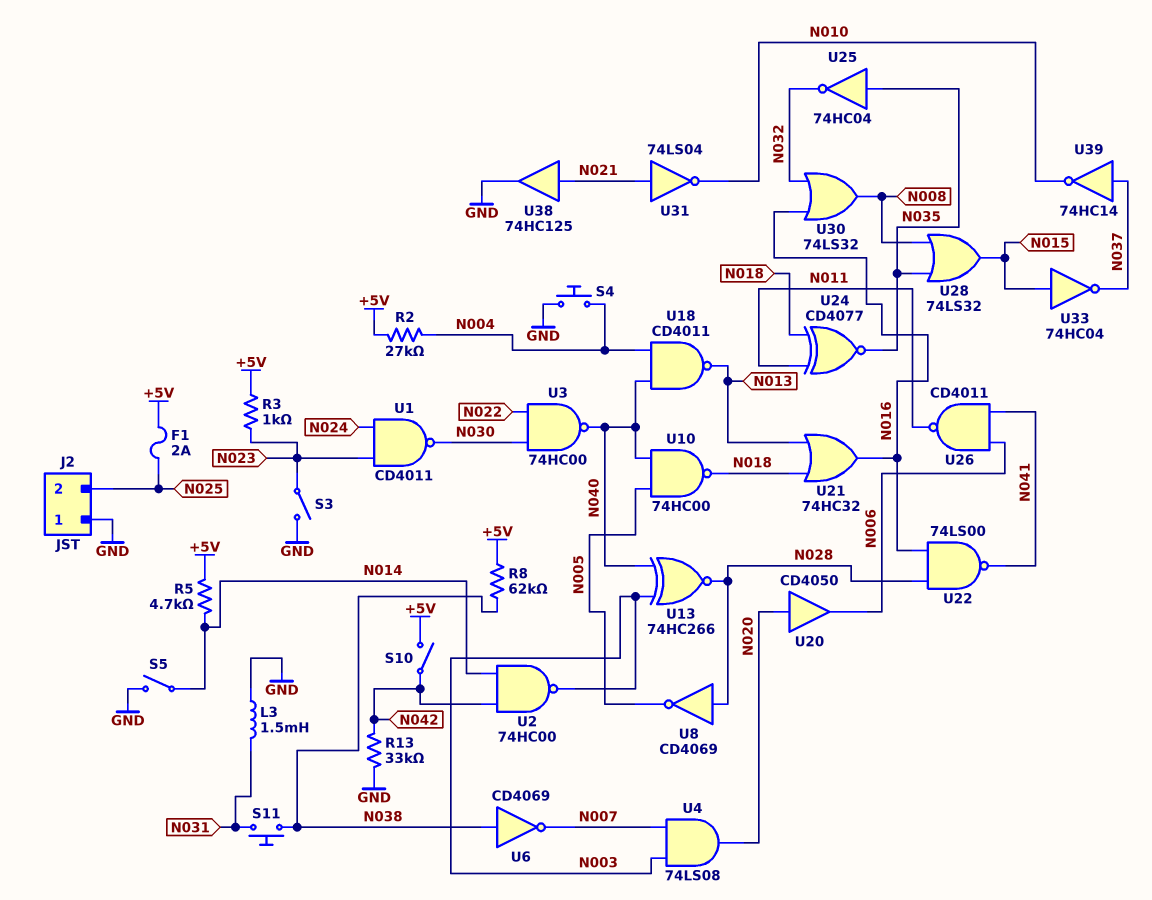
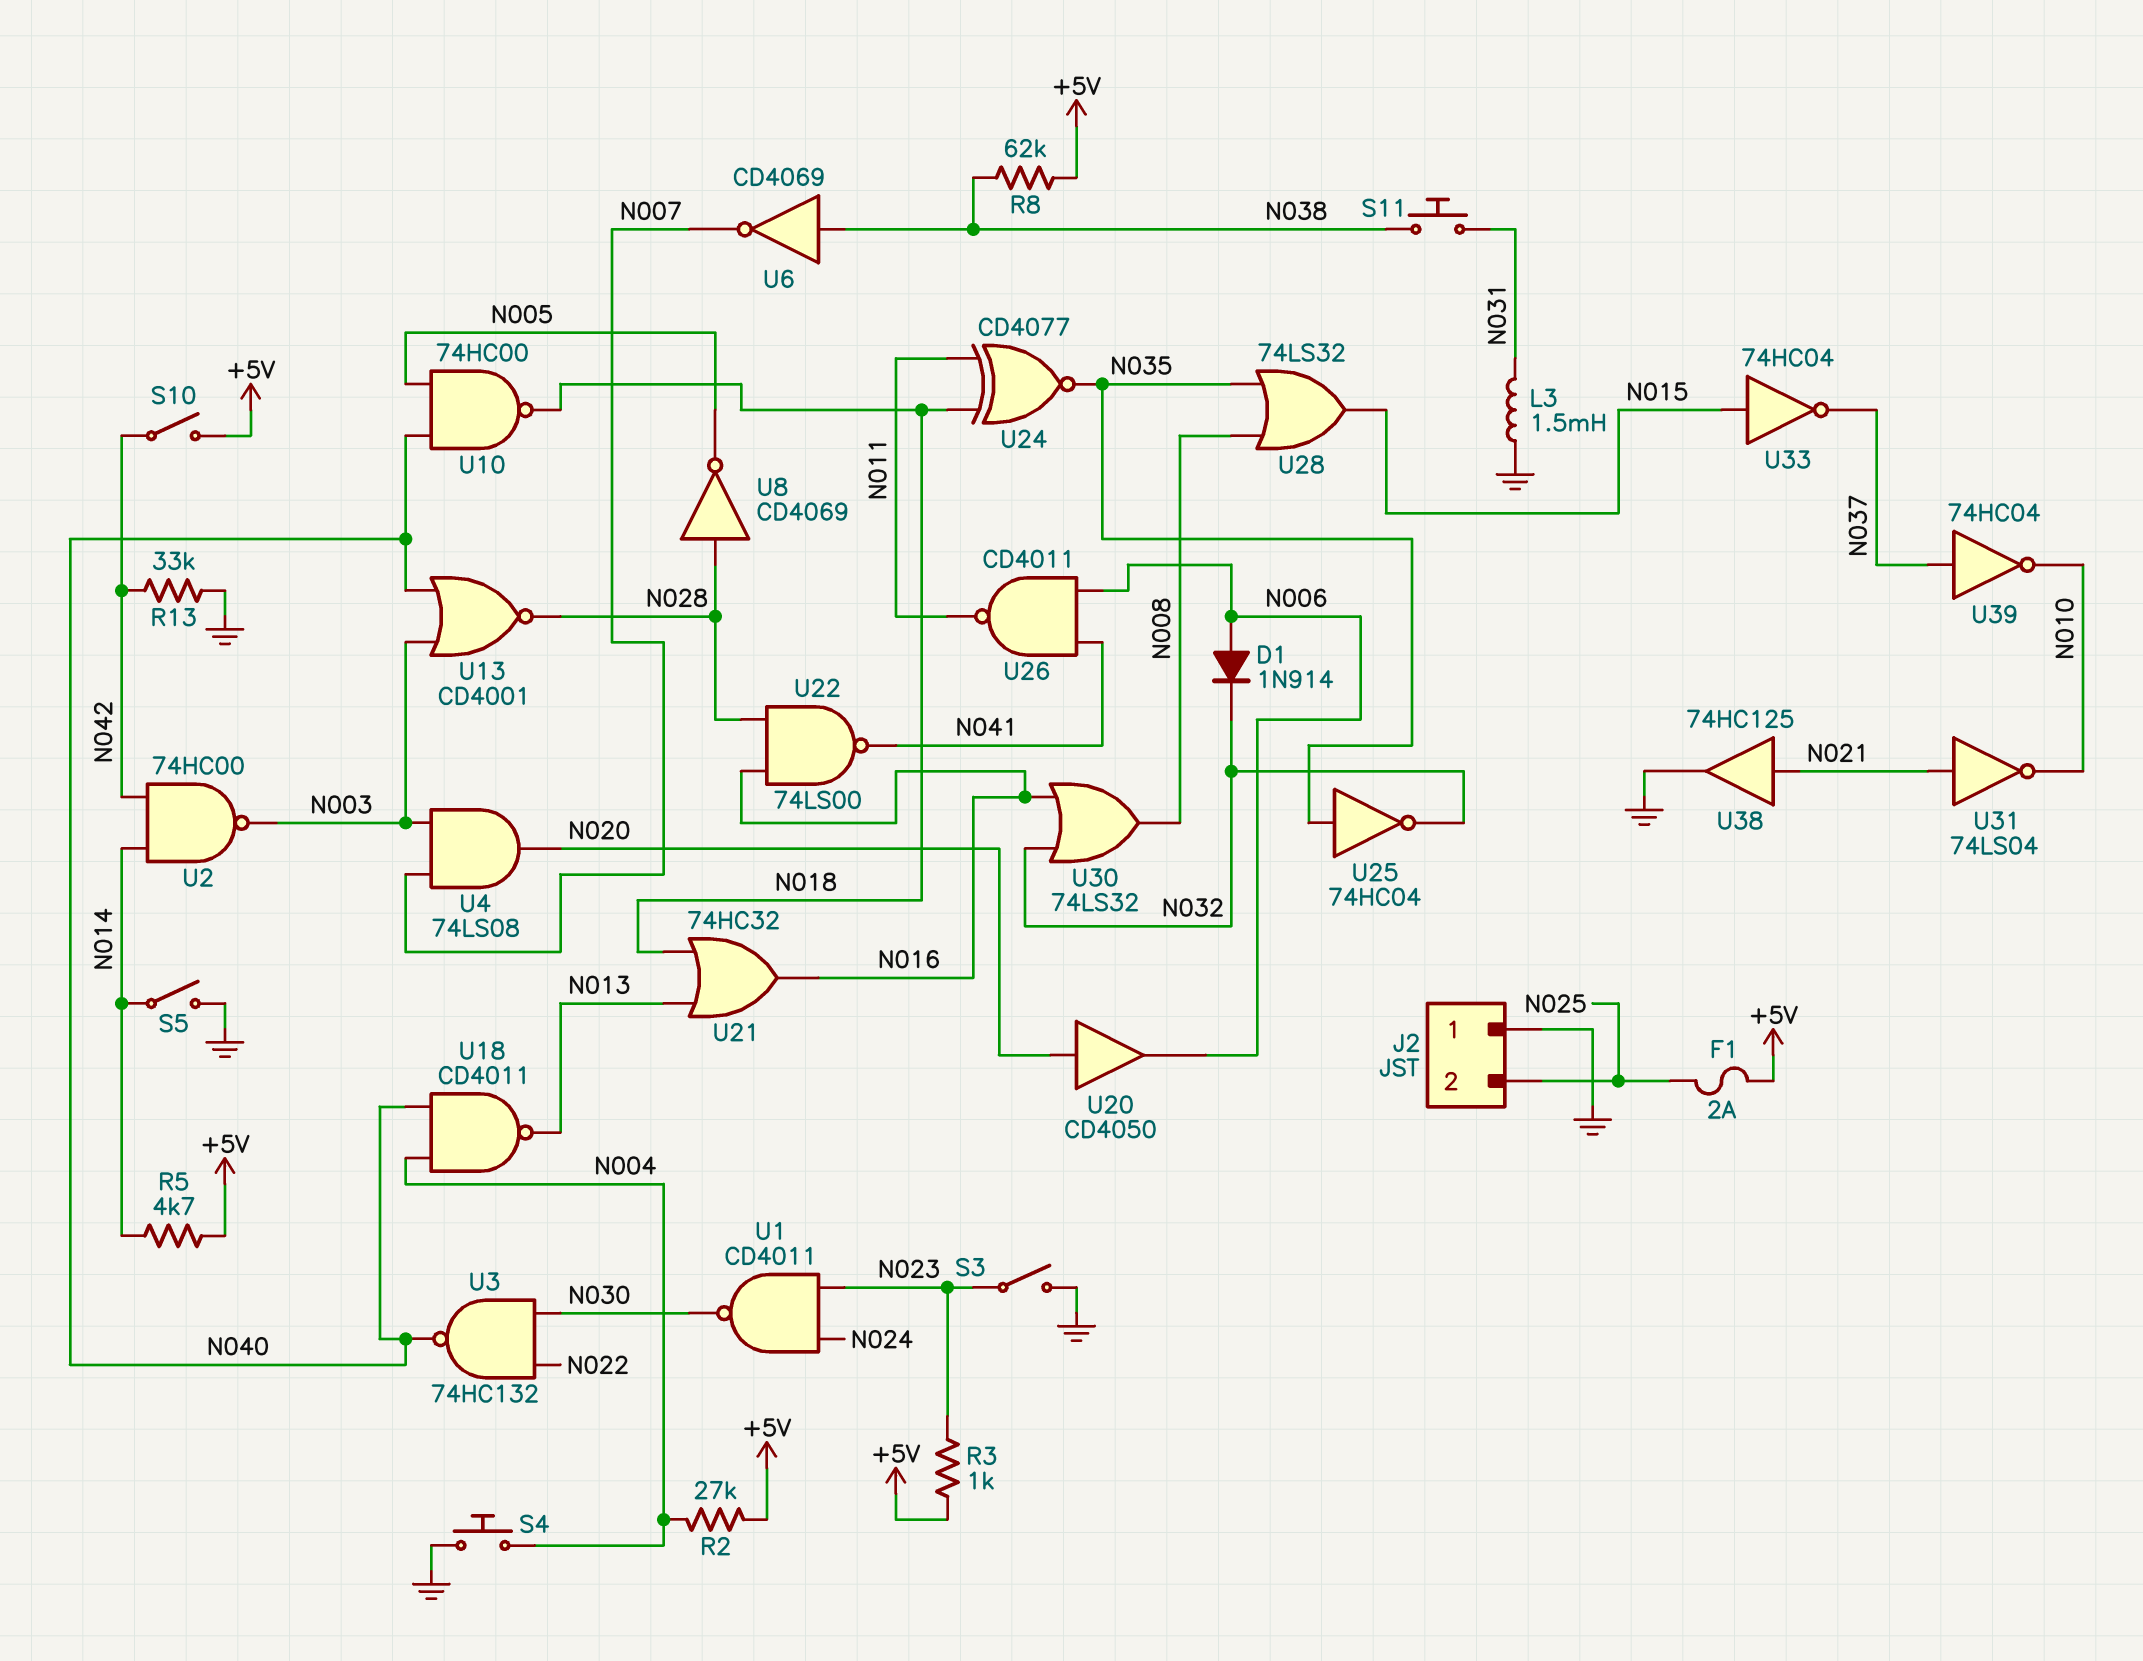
D1: none -> diode 1N914 (A N006, K N032)
U3: NAND 74HC00 (in N022, in N030, out N040) -> NAND 74HC132 (in N022, in N030, out N040)
U13: XNOR 74HC266 (in N003, in N040, out N028) -> NOR CD4001 (in N003, in N040, out N028)
U39: NOT 74HC14 (in N037, out N010) -> NOT 74HC04 (in N037, out N010)

